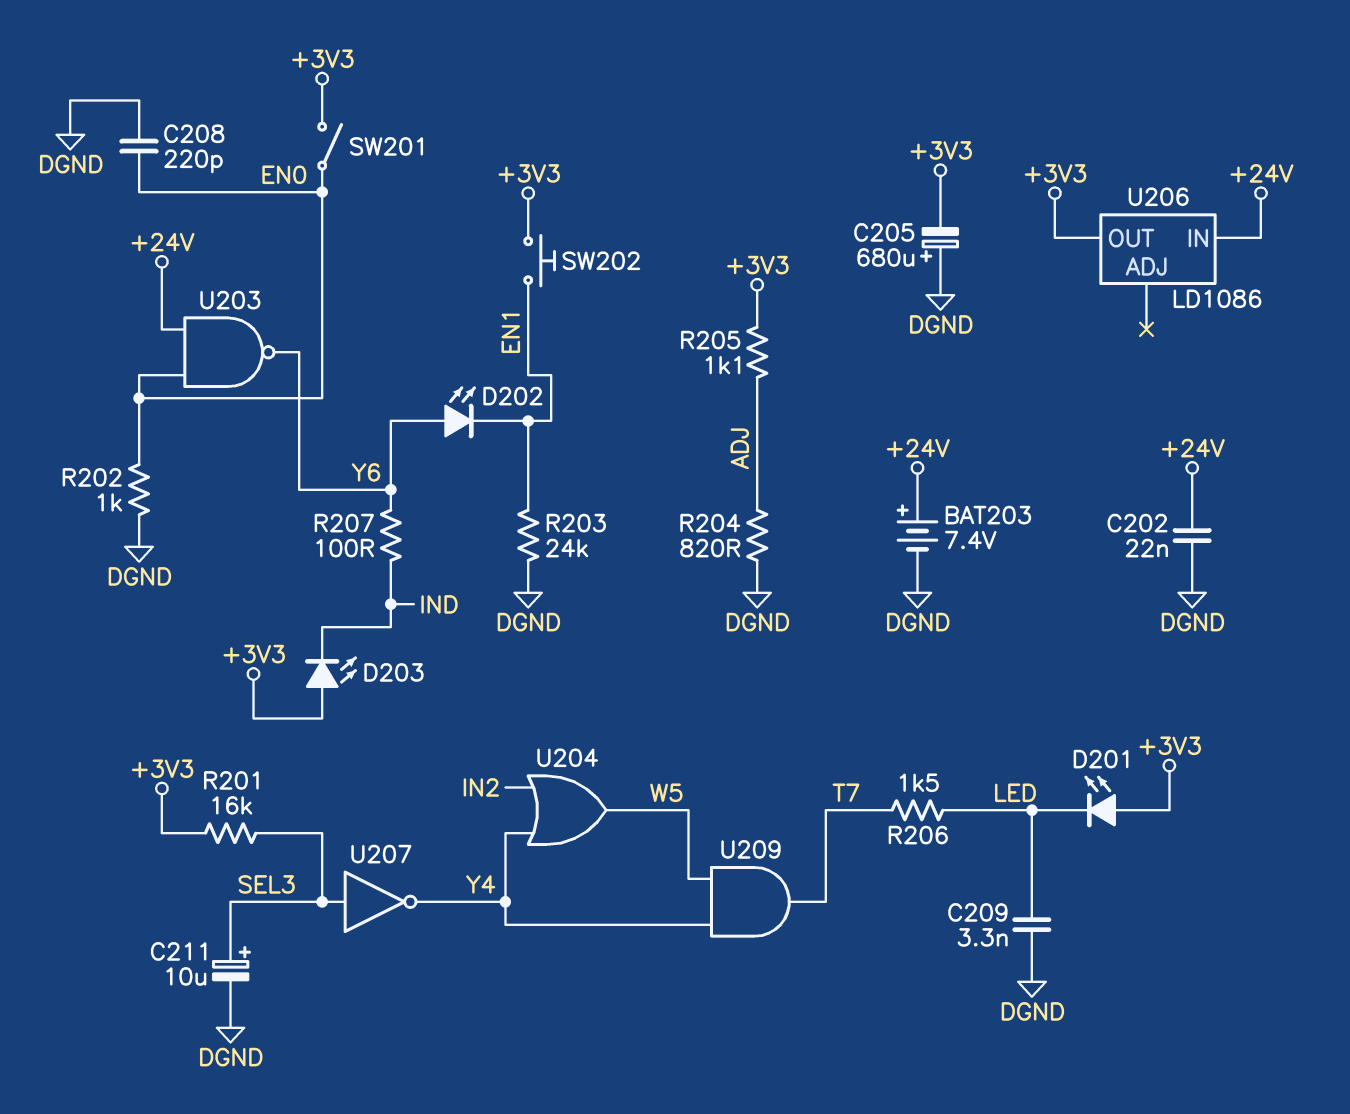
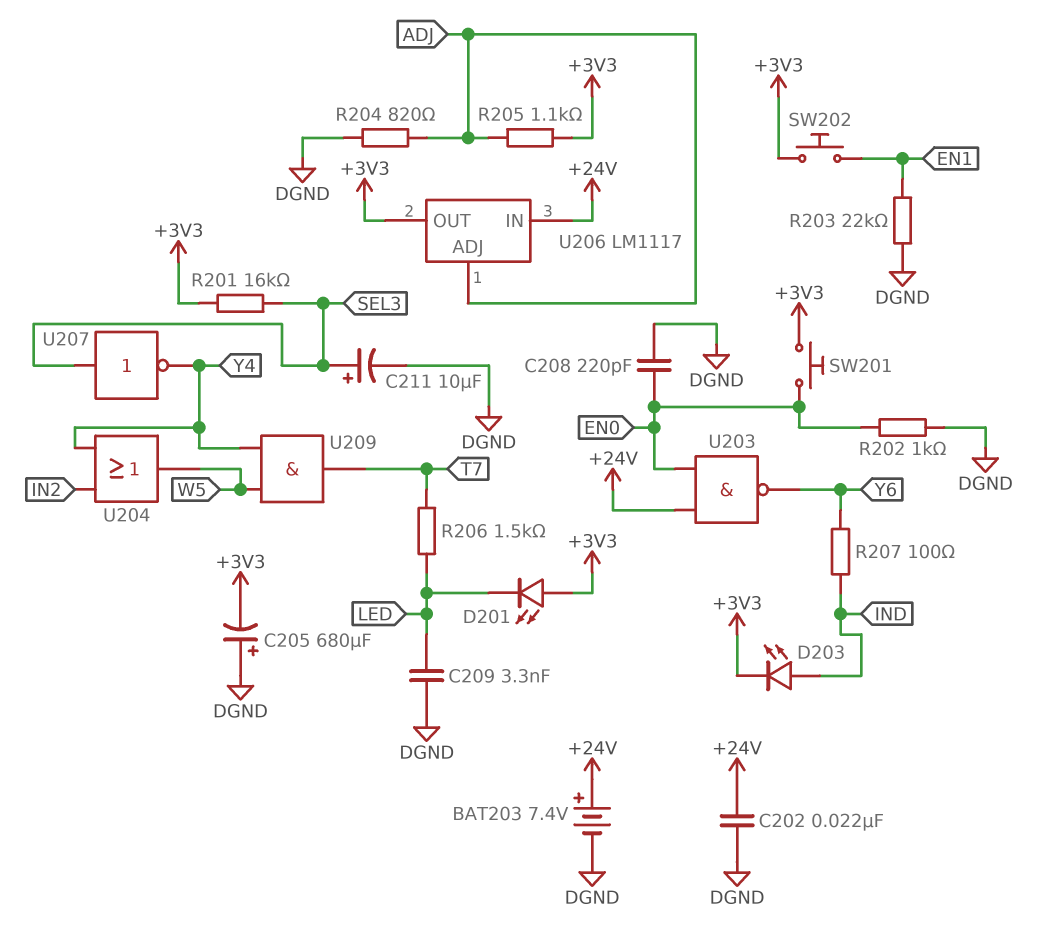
D202: LED (A Y6, K EN1) -> none
D203: LED (A +3V3, K IND) -> LED (A IND, K +3V3)
R203: 24k (DGND, EN1) -> 22k (DGND, EN1)
SW201: switch (+3V3, EN0) -> button (+3V3, EN0)
U206: LD1086 -> LM1117
U206 pin ADJ: none -> ADJ

